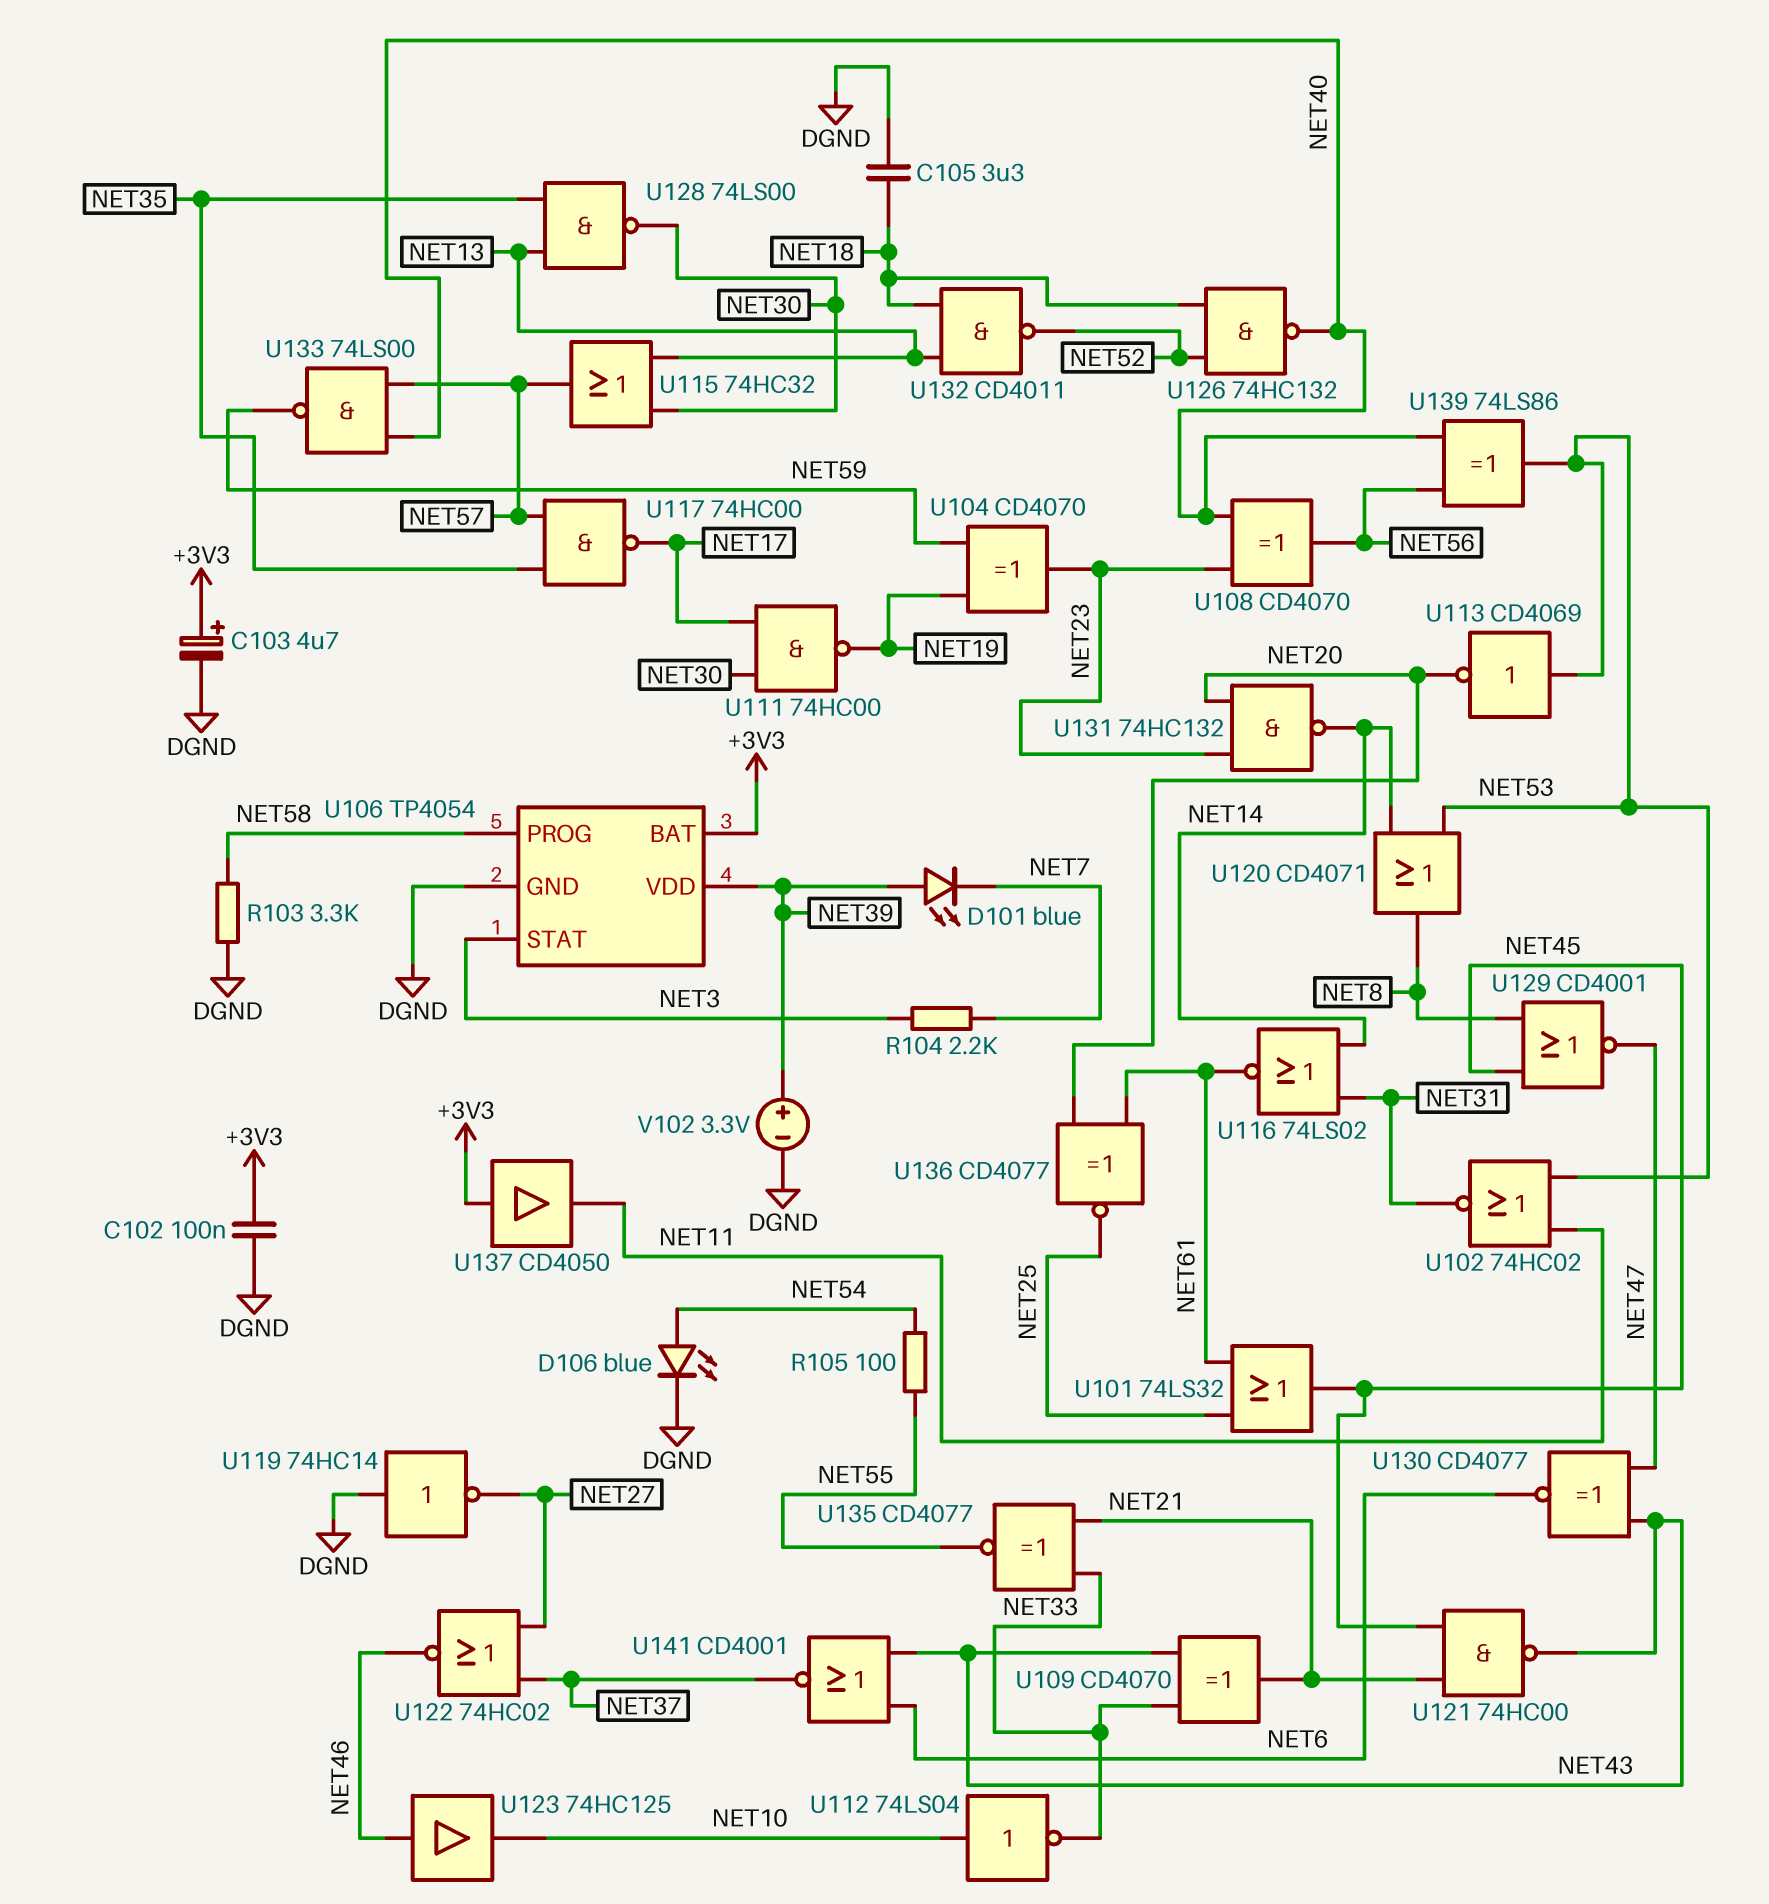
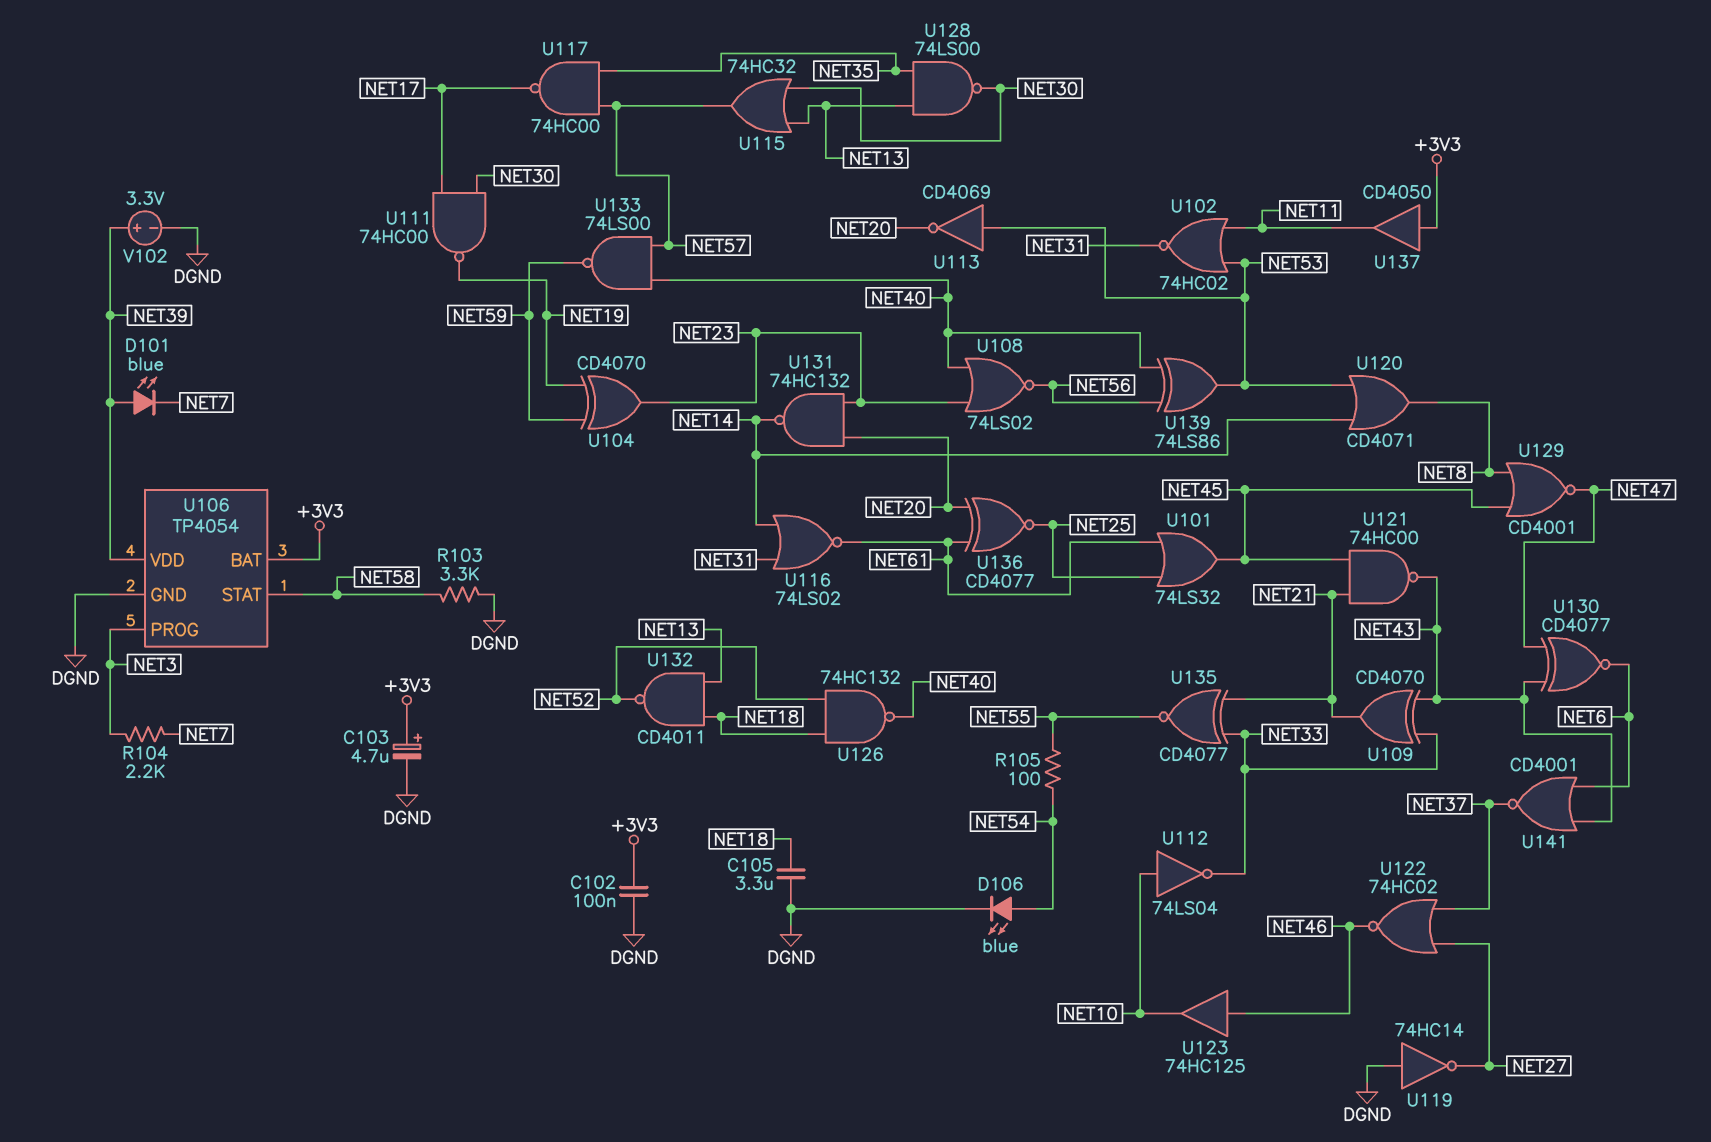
U106 pin PROG: NET58 -> NET3
U106 pin STAT: NET3 -> NET58
U108: XOR CD4070 (in NET23, in NET40, out NET56) -> NOR 74LS02 (in NET23, in NET40, out NET56)

